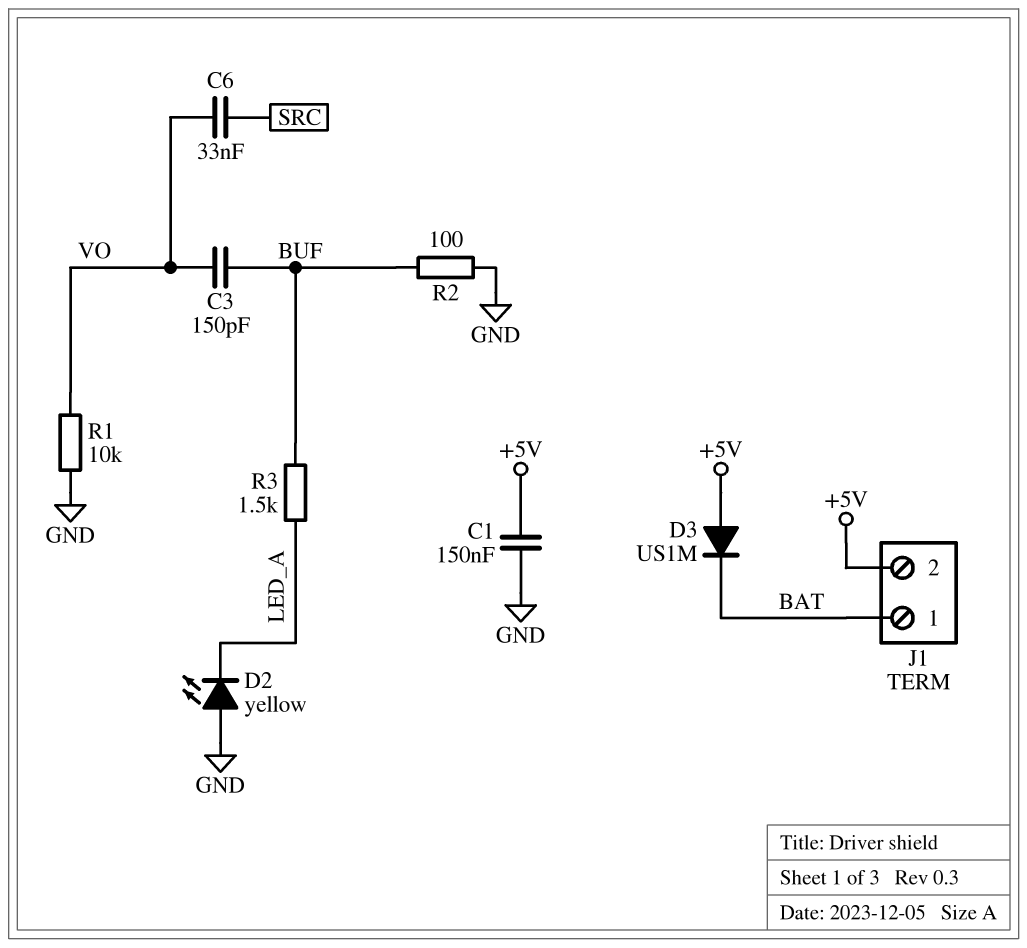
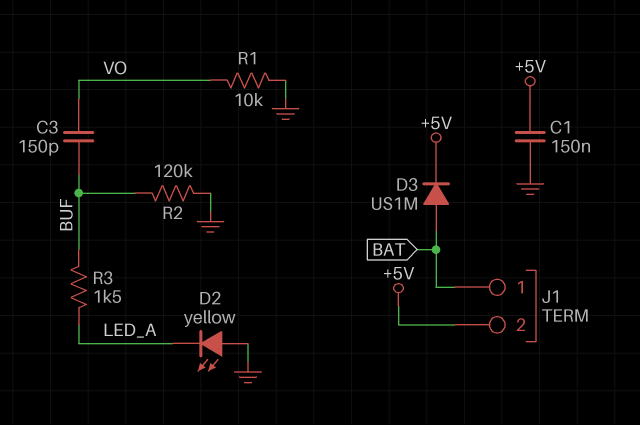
C6: 33nF (SRC, VO) -> none
D3: diode US1M (A +5V, K BAT) -> diode US1M (A BAT, K +5V)
R2: 100 (BUF, GND) -> 120k (BUF, GND)

